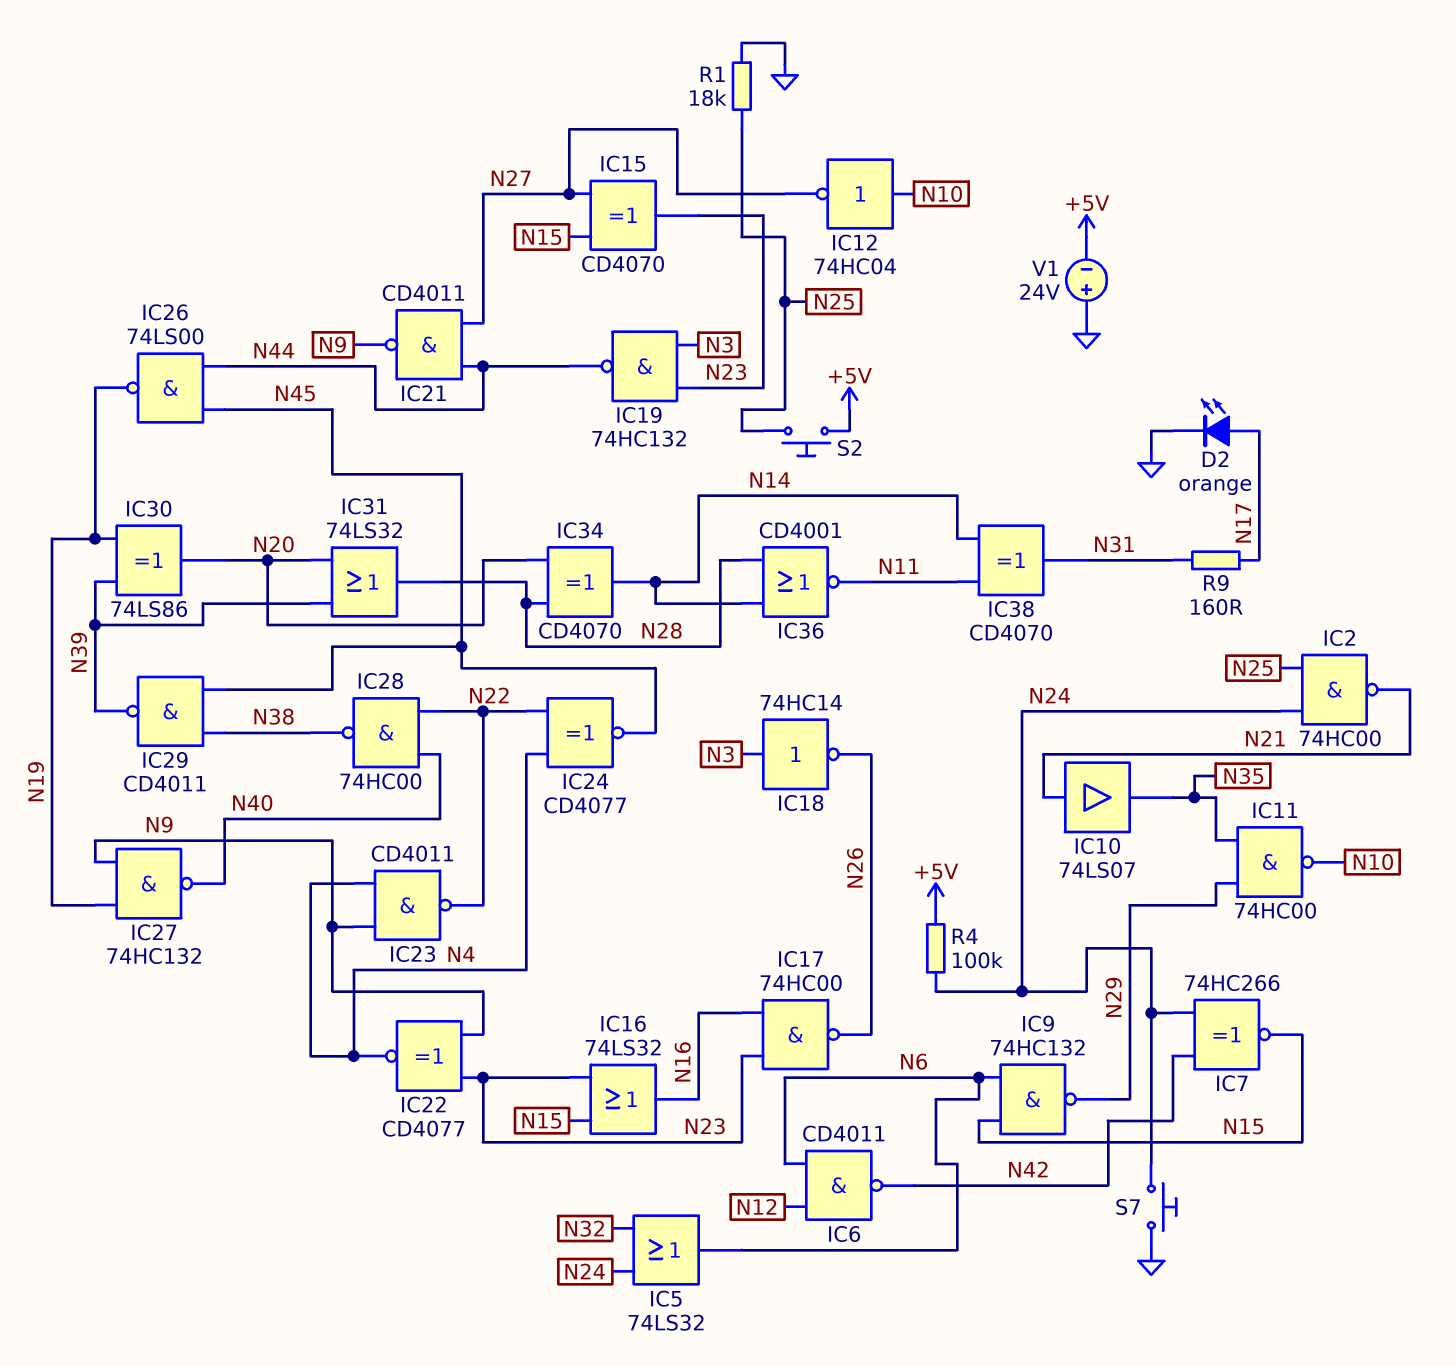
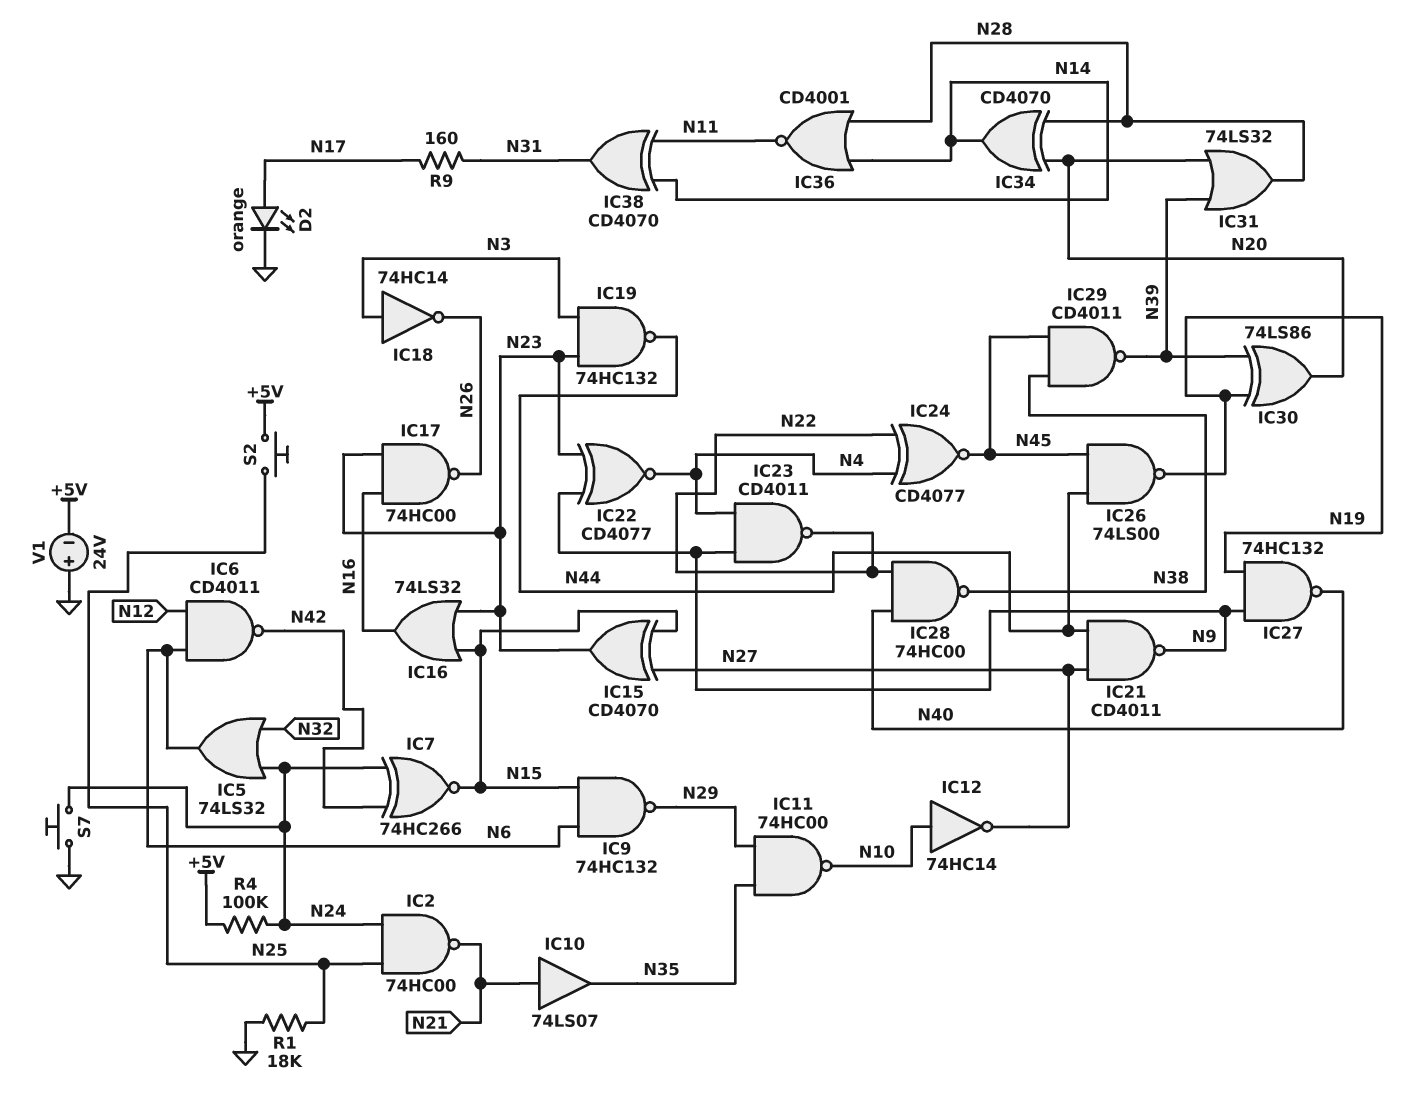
IC12: NOT 74HC04 (in N10, out N27) -> NOT 74HC14 (in N10, out N27)

